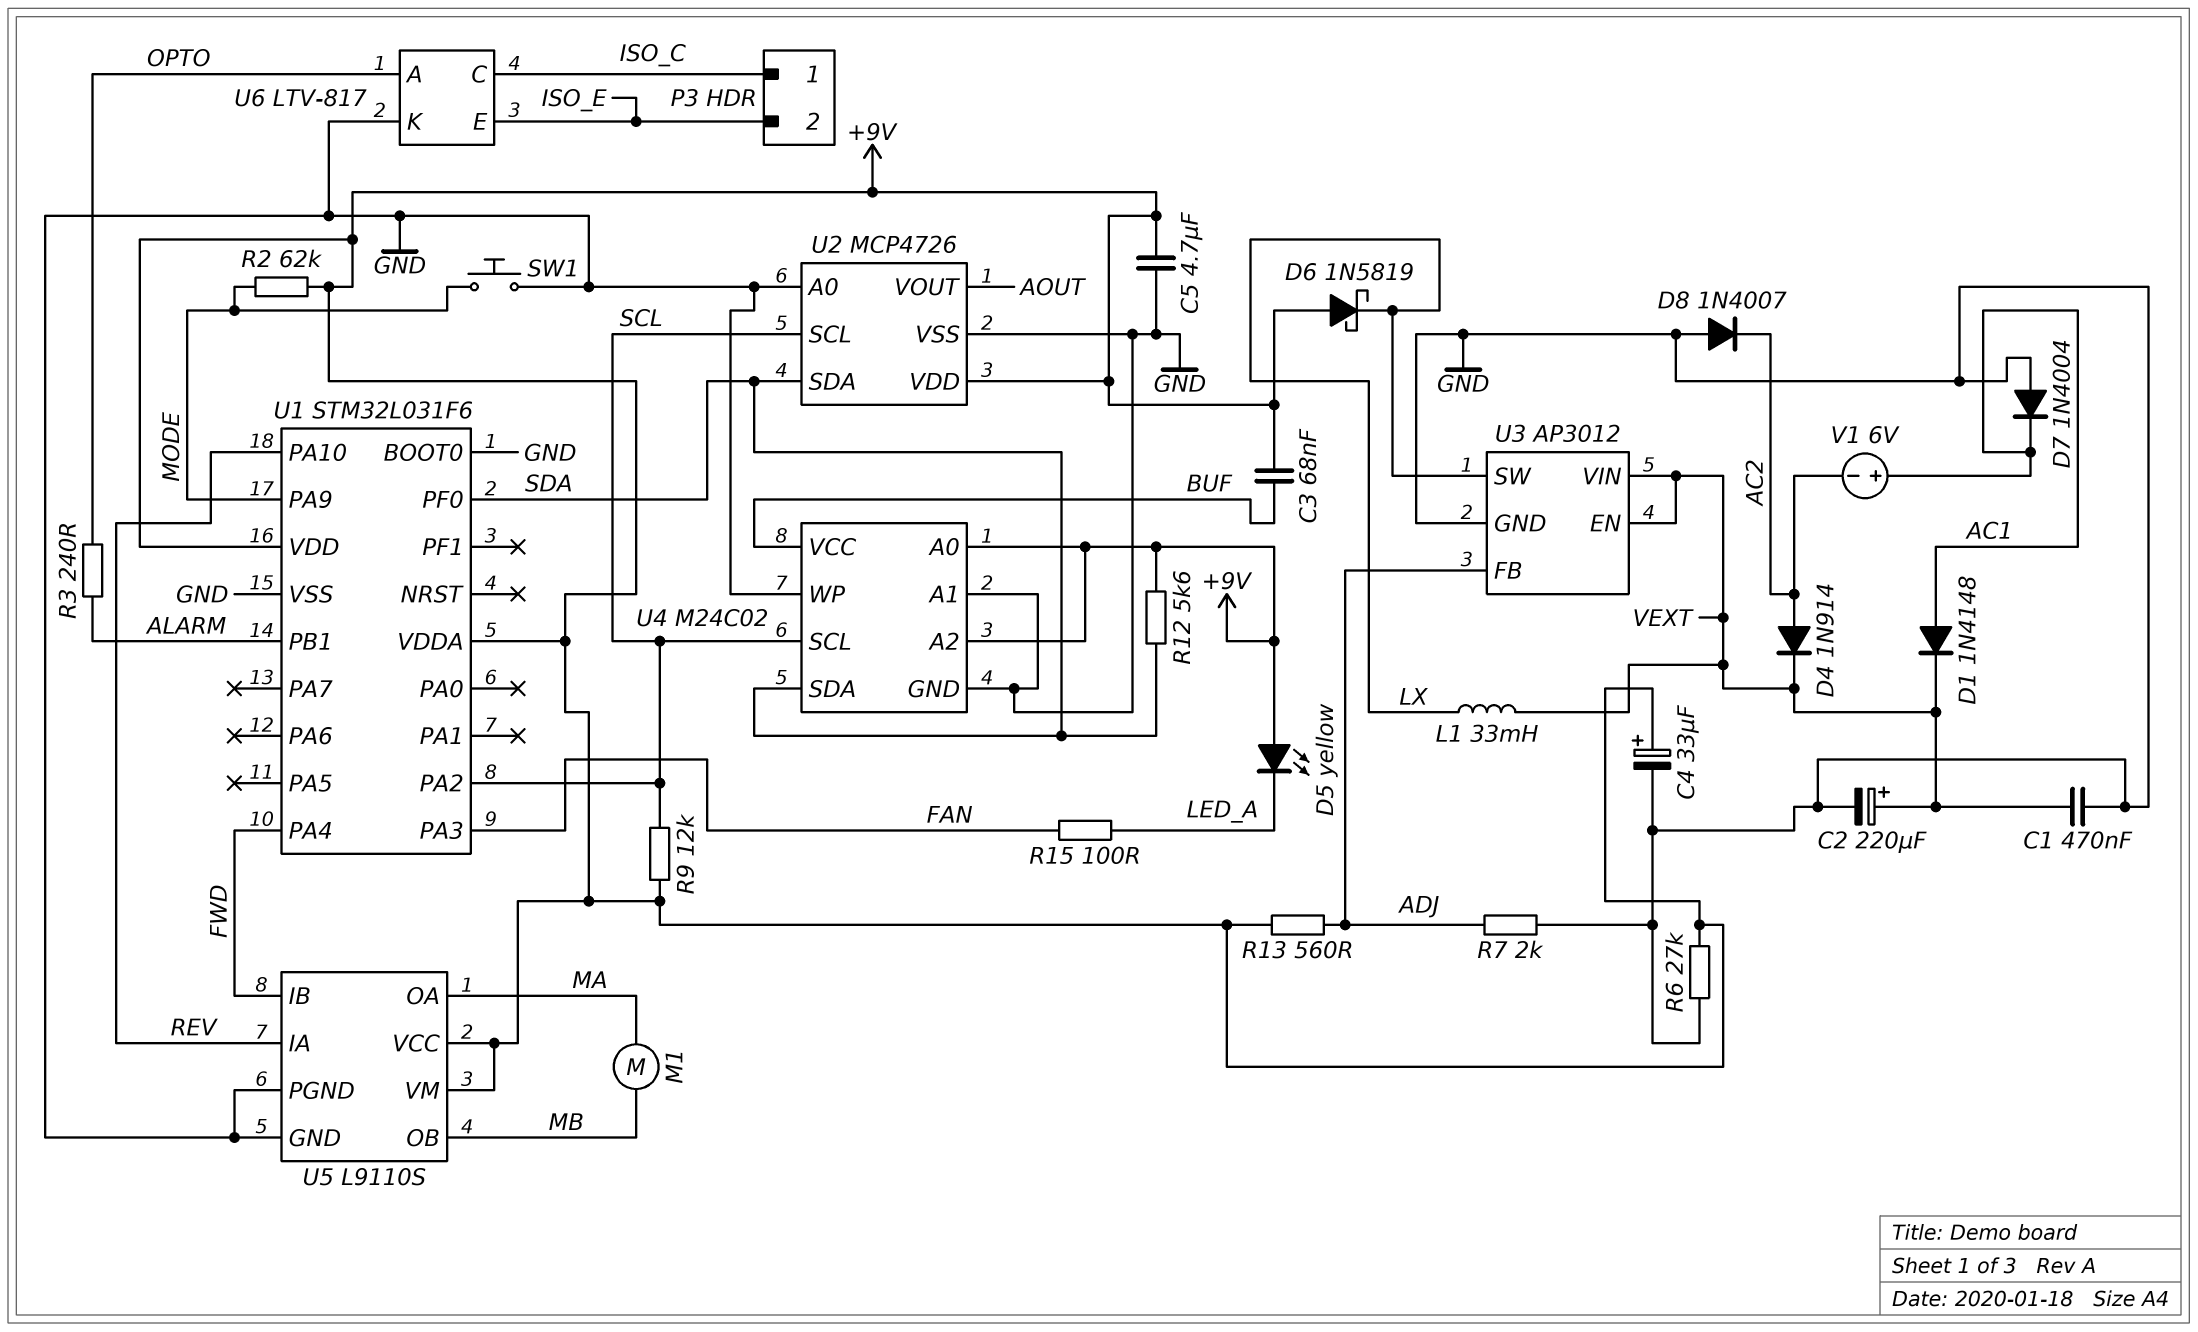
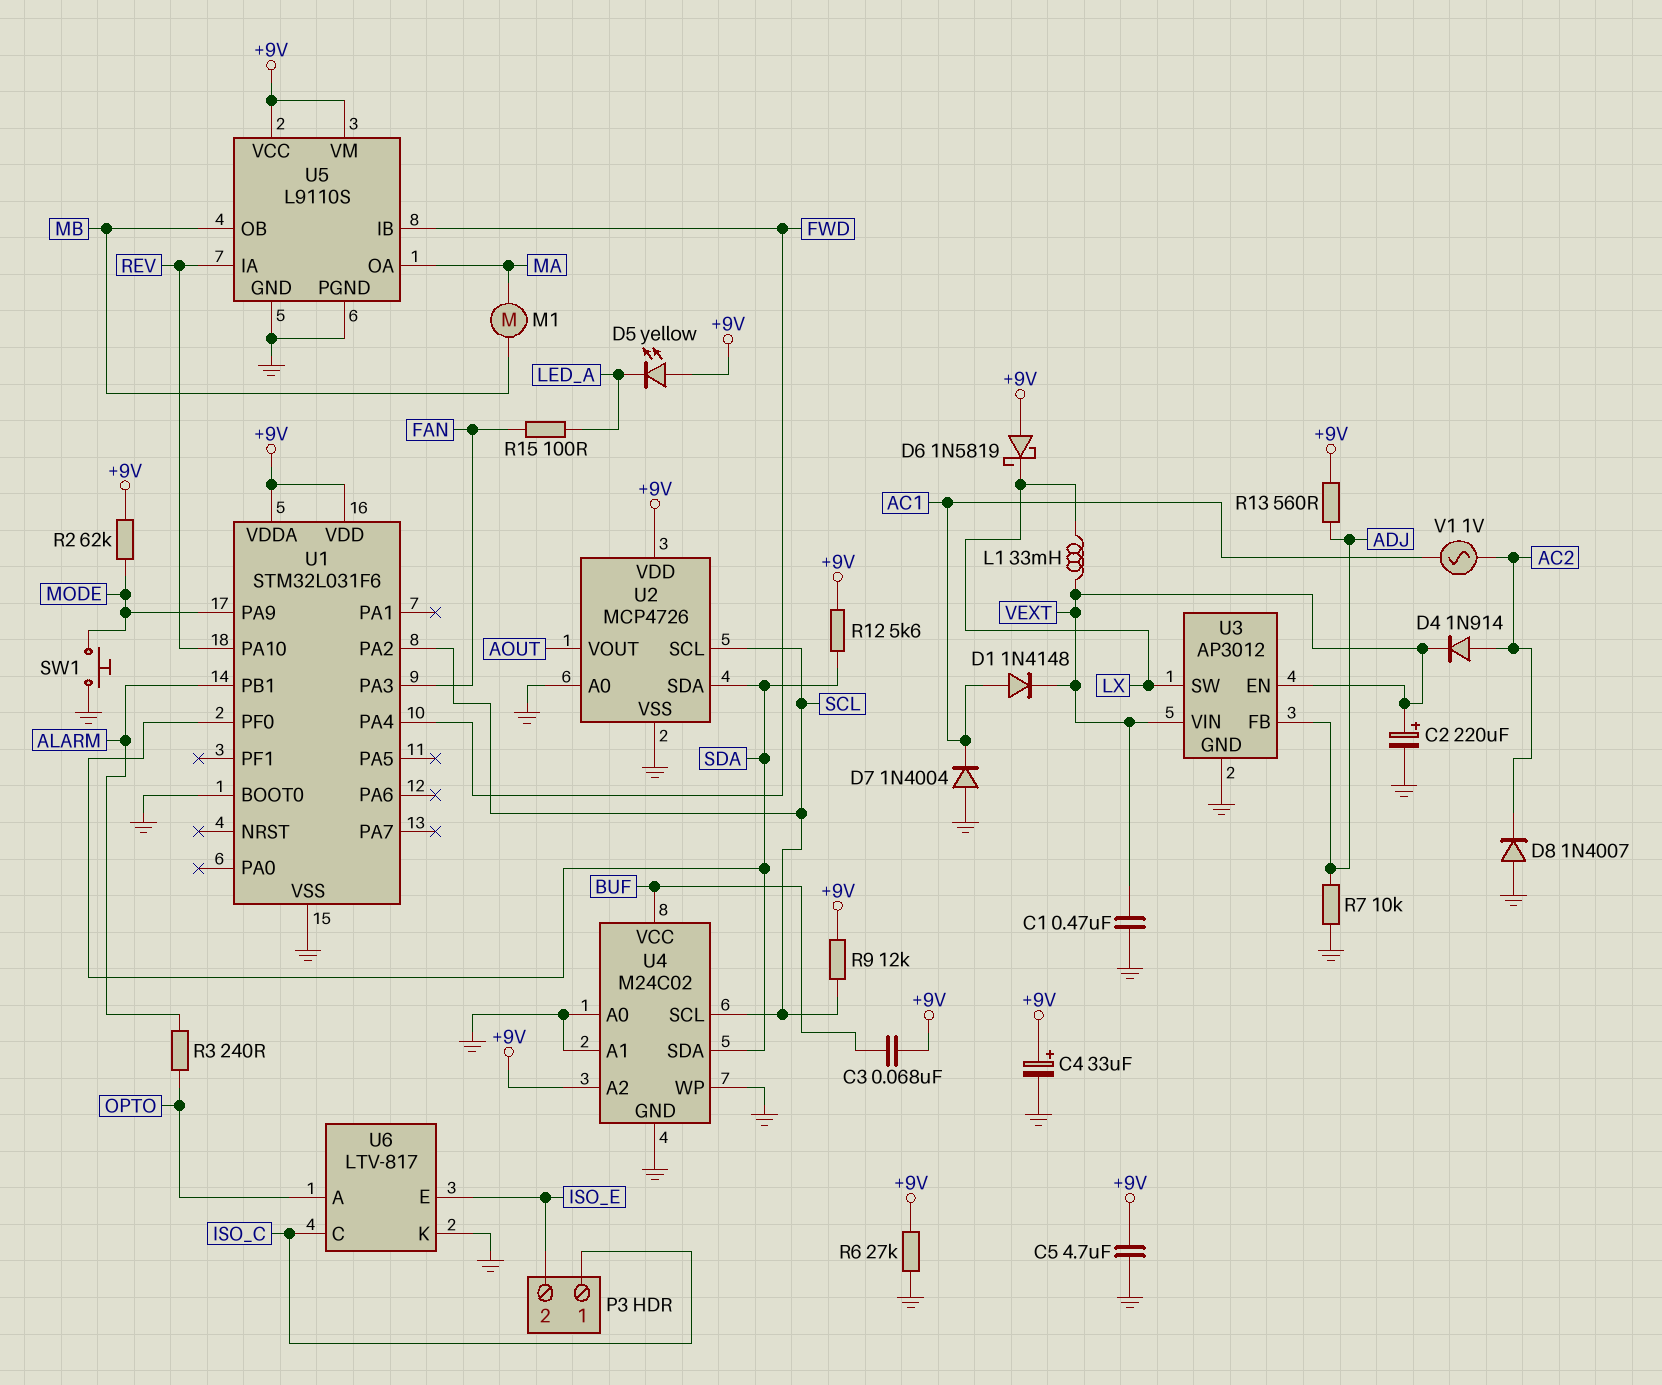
R7: 2k (ADJ, GND) -> 10k (ADJ, GND)
U4 pin A0: +9V -> GND
V1: 6V (plus AC1, minus AC2) -> AC 1V (AC1, AC2)

